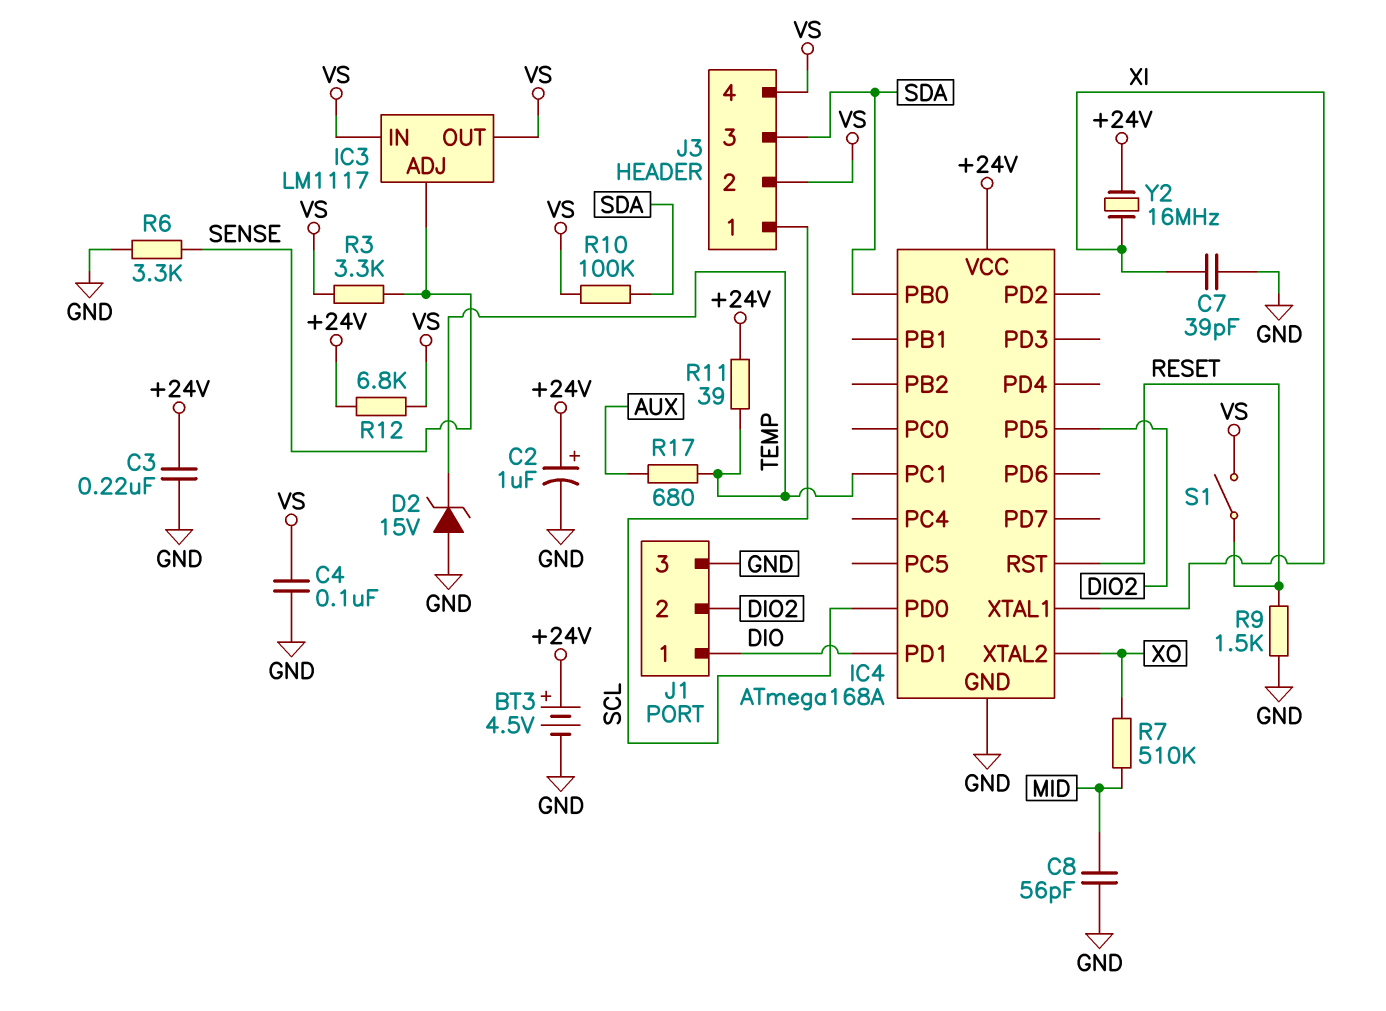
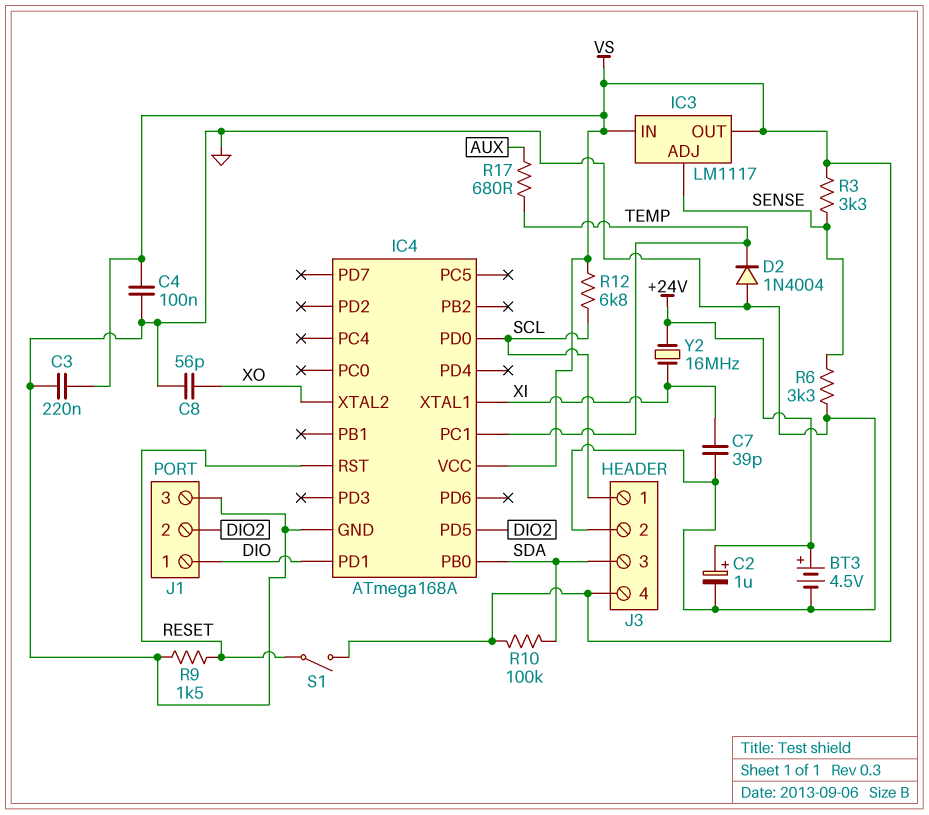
C3: 220nF (+24V, GND) -> 220nF (GND, VS)
C8: 56pF (GND, MID) -> 56pF (GND, XO)
D2: zener 15V (A GND, K TEMP) -> diode 1N4004 (A GND, K TEMP)
IC4 pin VCC: +24V -> VS
J3 pin 2: VS -> GND
R7: 510k (MID, XO) -> none
R11: 39 (+24V, TEMP) -> none
R12: 6.8k (+24V, VS) -> 6.8k (SCL, VS)

